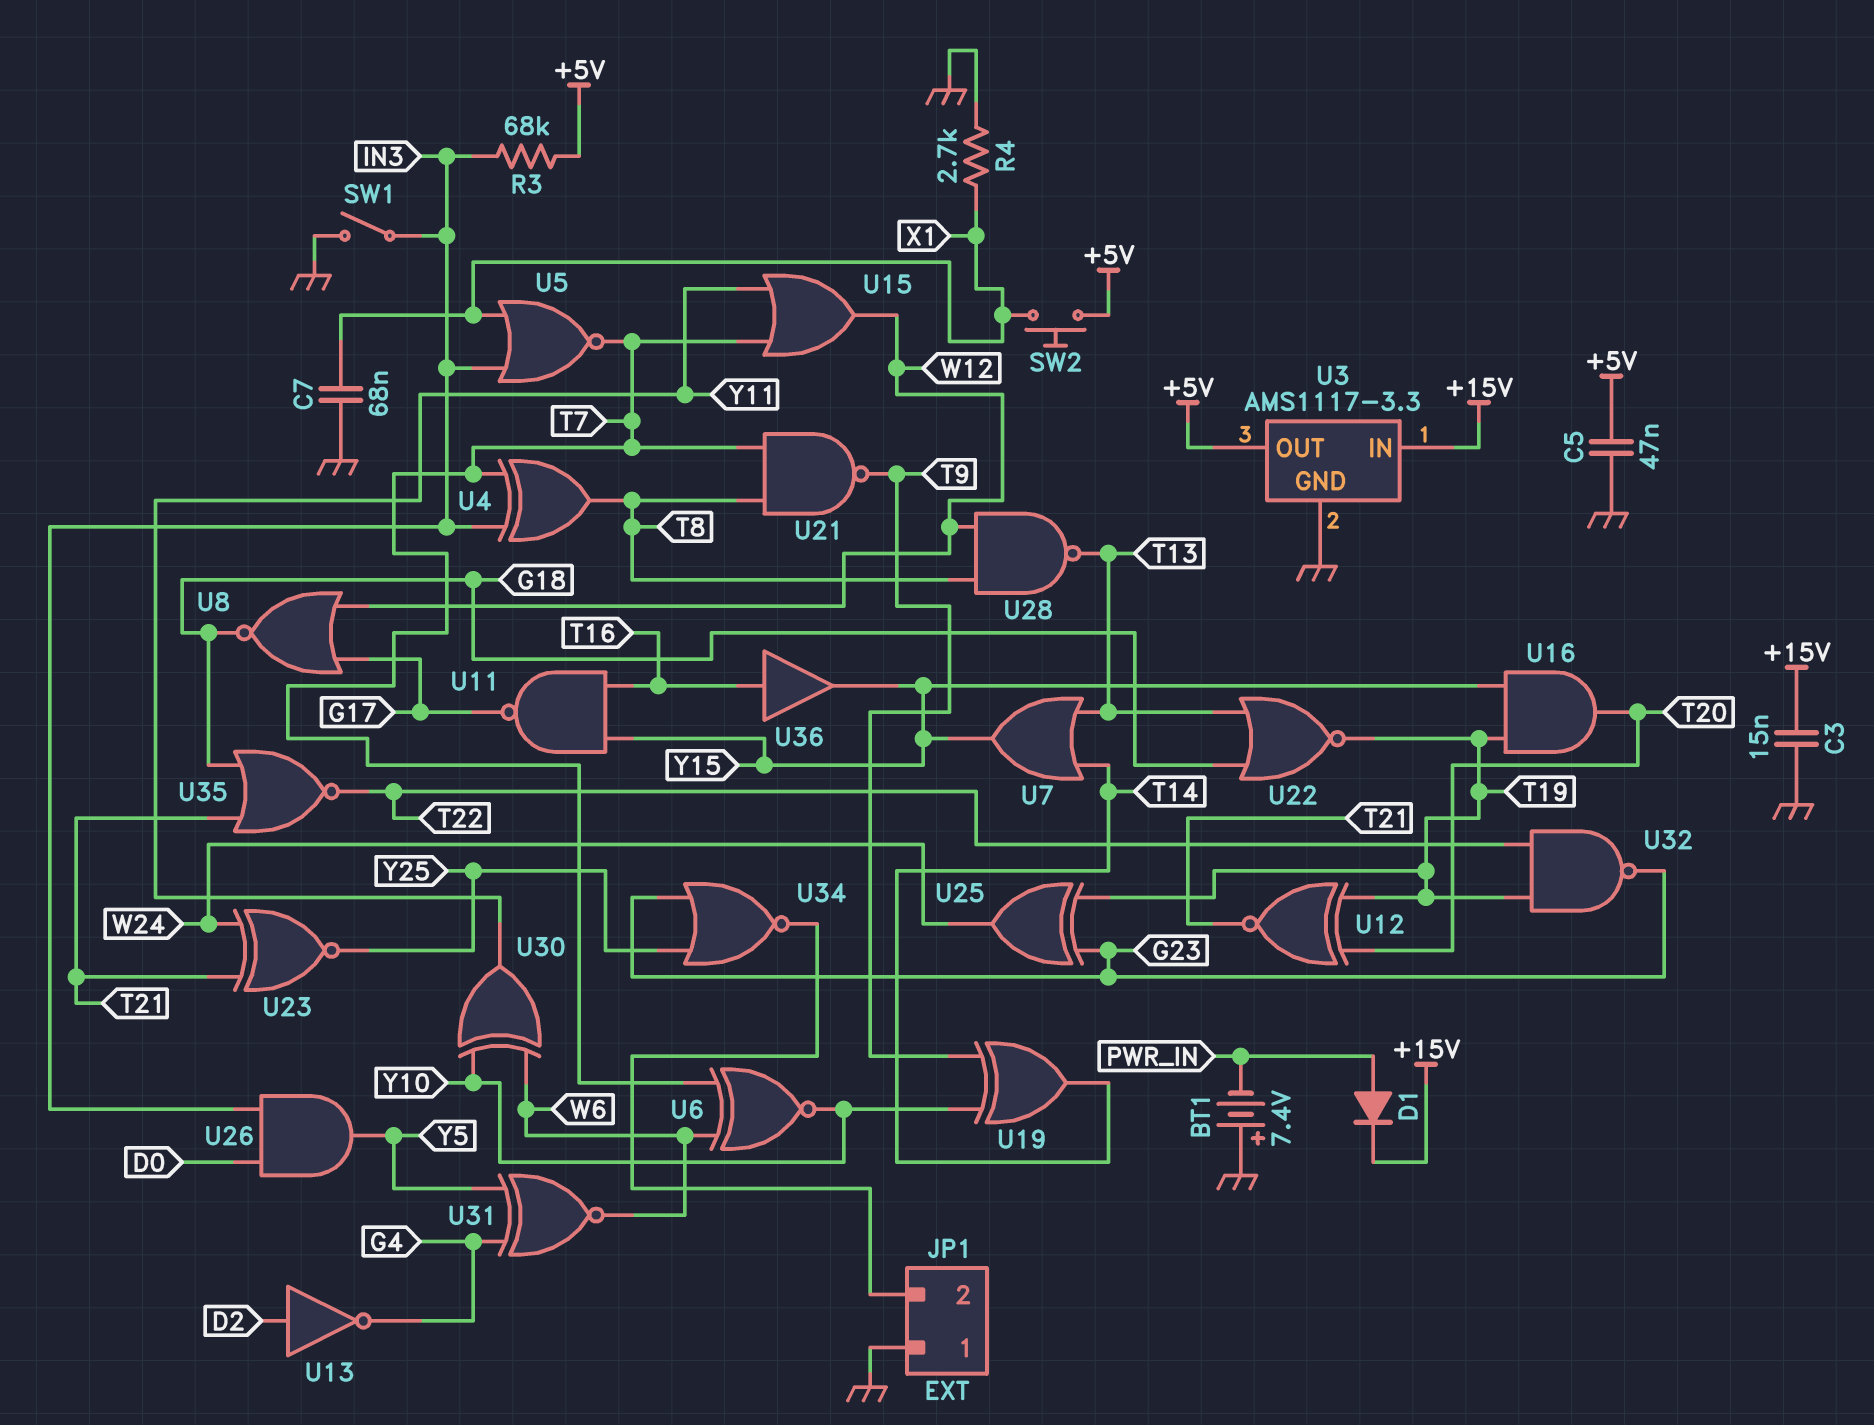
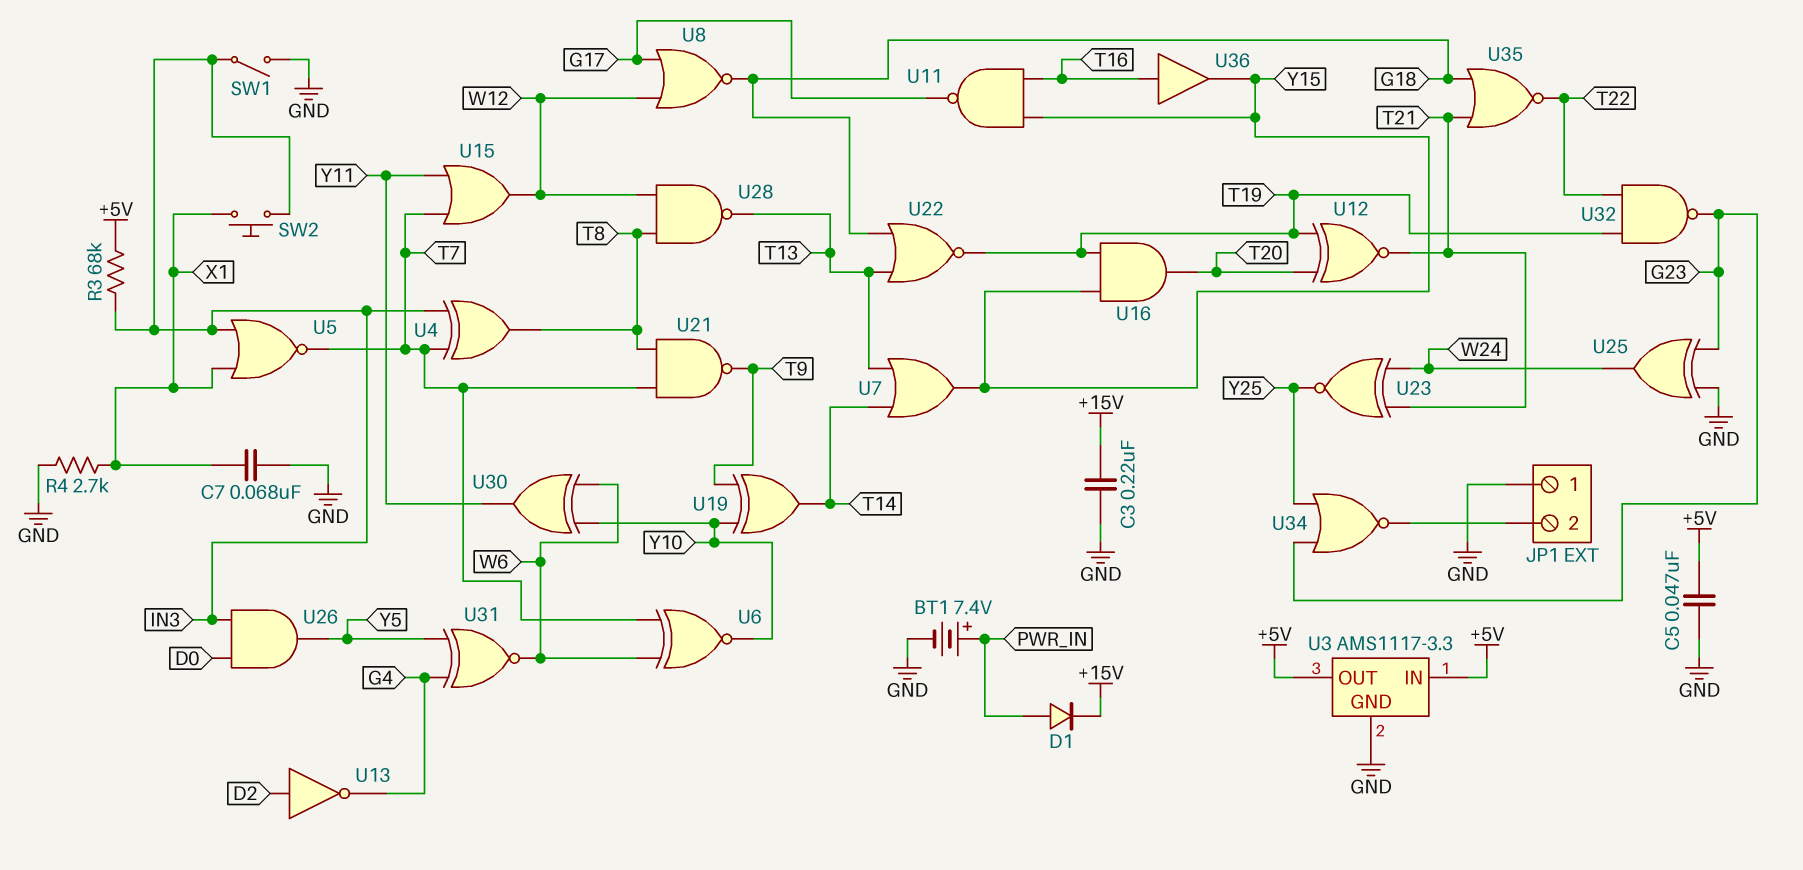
BT1: 7.4V (plus GND, minus PWR_IN) -> 7.4V (plus PWR_IN, minus GND)
C3: 15nF (+15V, GND) -> 220nF (+15V, GND)
SW2: button (+5V, X1) -> button (IN3, X1)
U3 pin IN: +15V -> +5V
U25: XOR (in G23, in T19, out W24) -> XOR (in G23, in GND, out W24)

